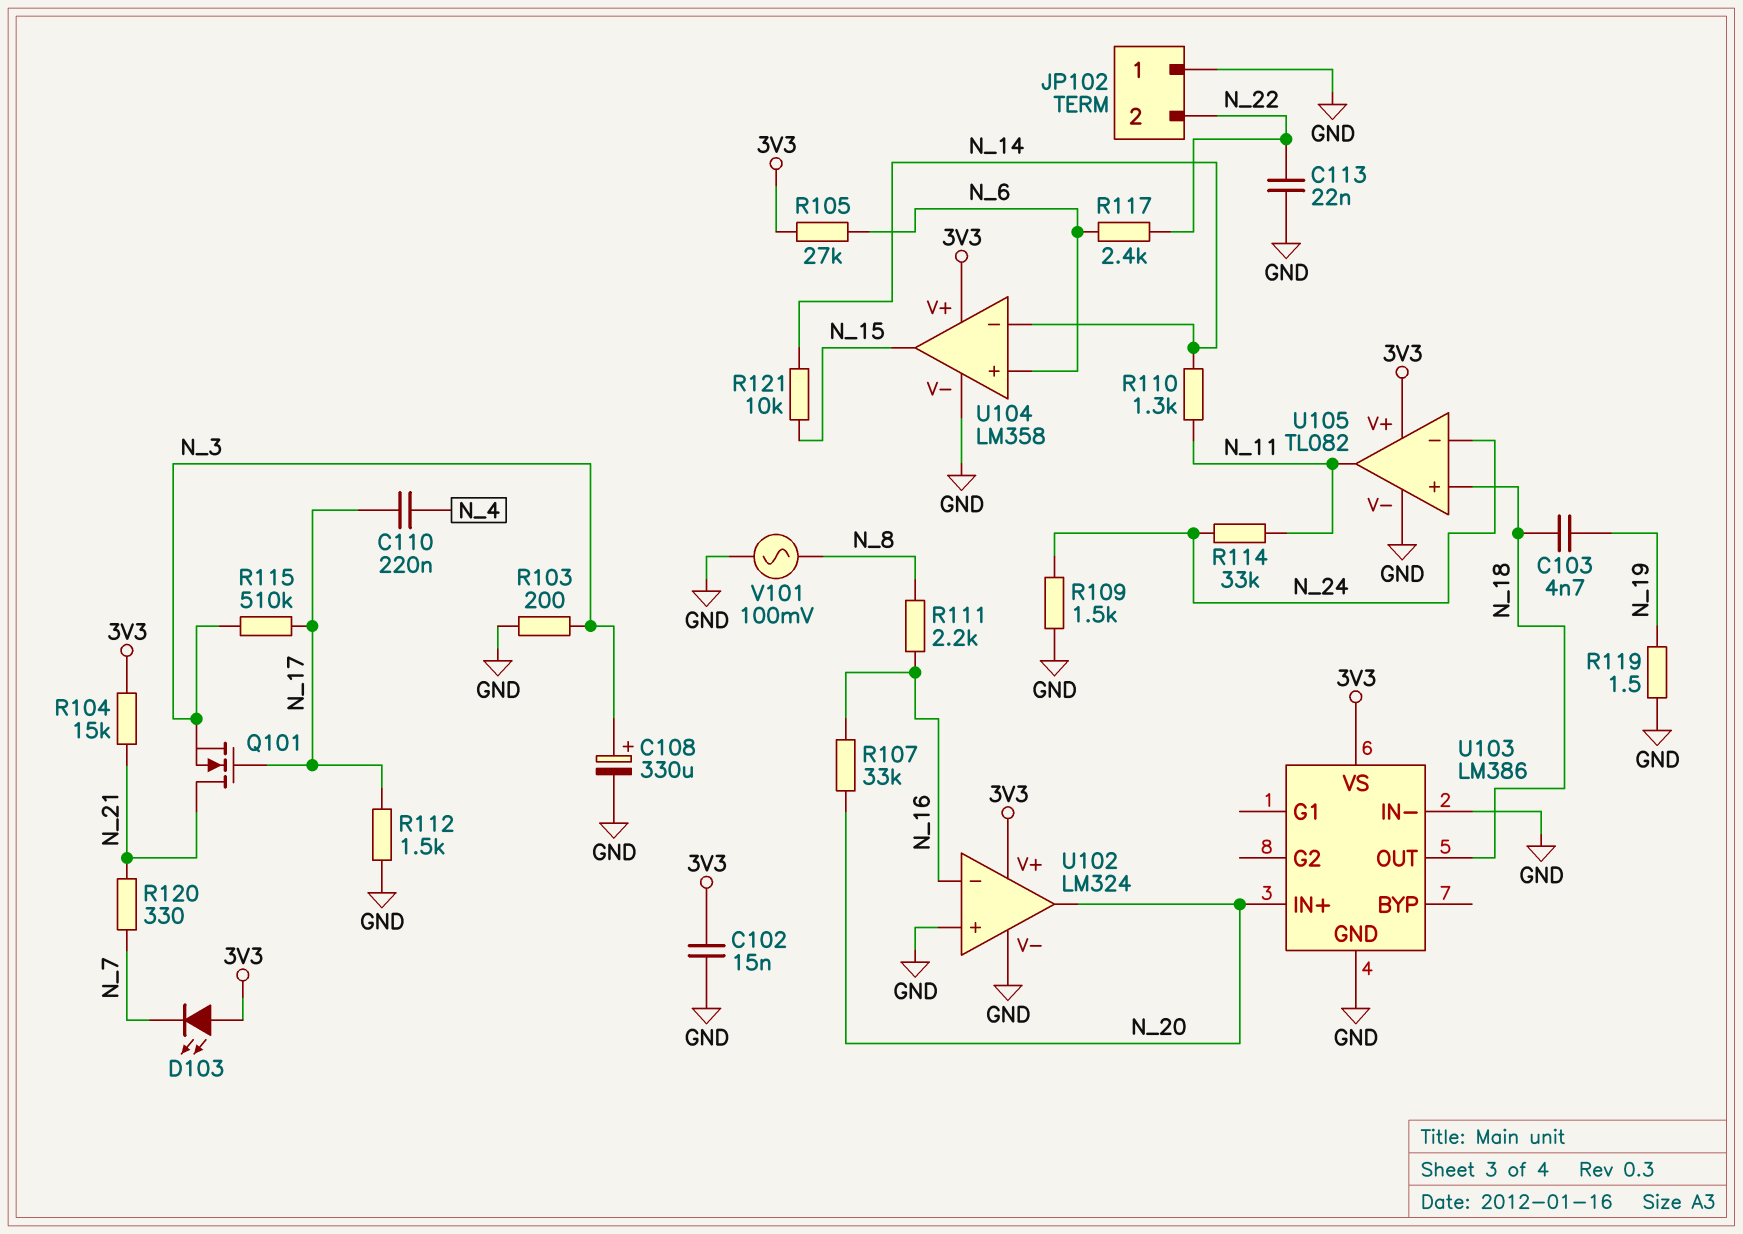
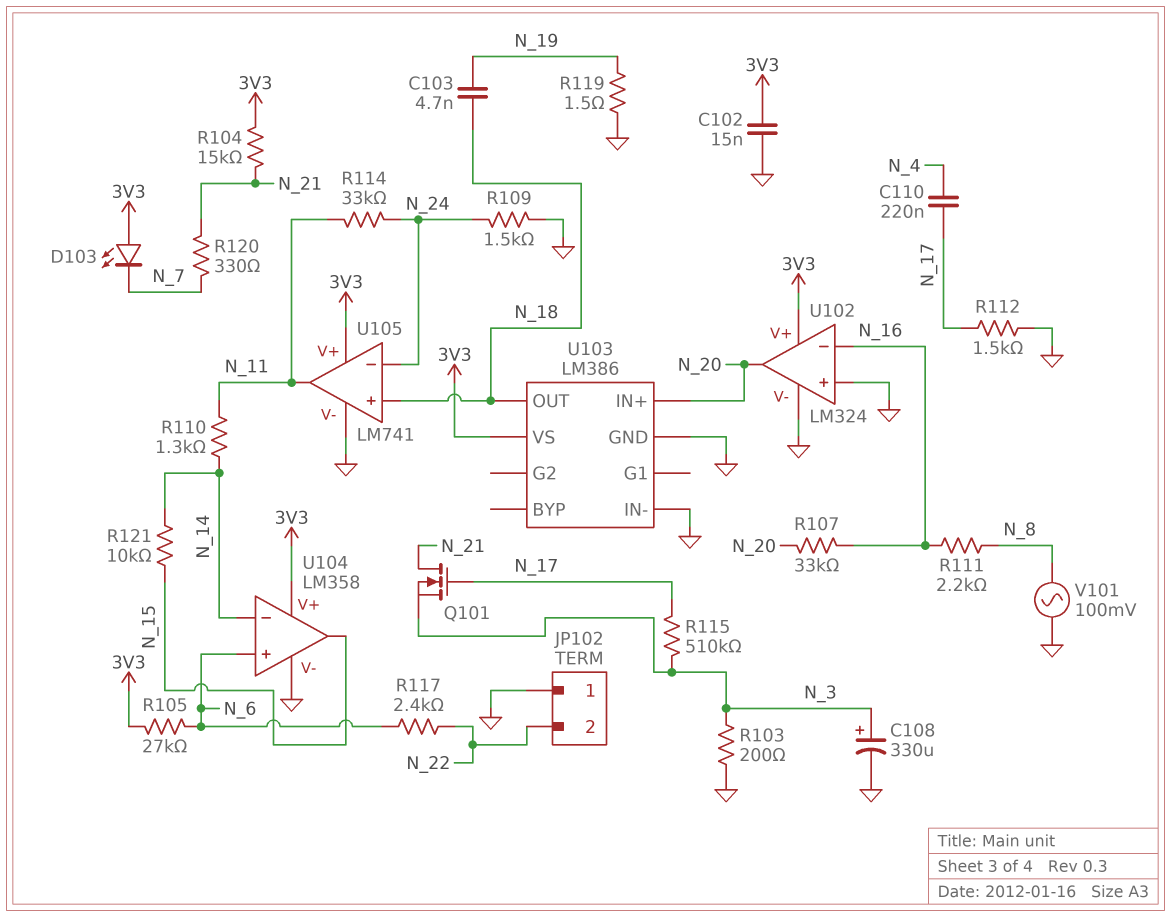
C113: 22nF (GND, N_22) -> none
U105: TL082 -> LM741

